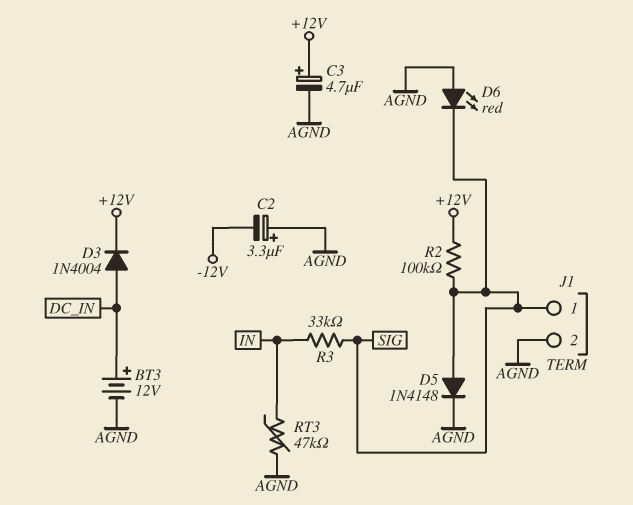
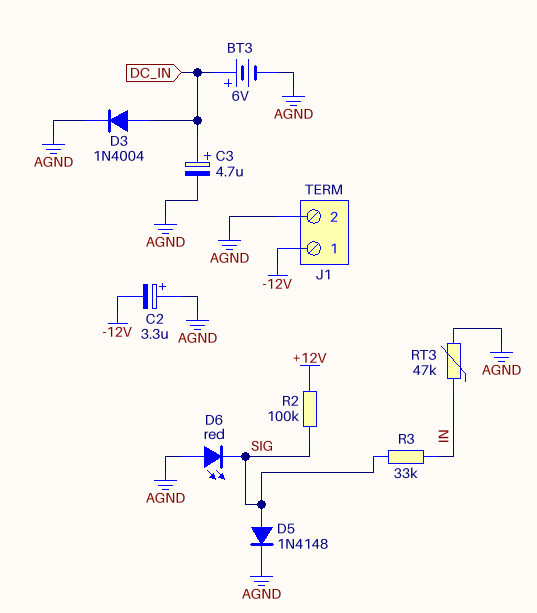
BT3: 12V (plus DC_IN, minus AGND) -> 6V (plus DC_IN, minus AGND)
C3: 4.7uF (plus +12V, minus AGND) -> 4.7uF (plus DC_IN, minus AGND)
D3: diode 1N4004 (A DC_IN, K +12V) -> diode 1N4004 (A DC_IN, K AGND)
J1 pin 1: SIG -> -12V

